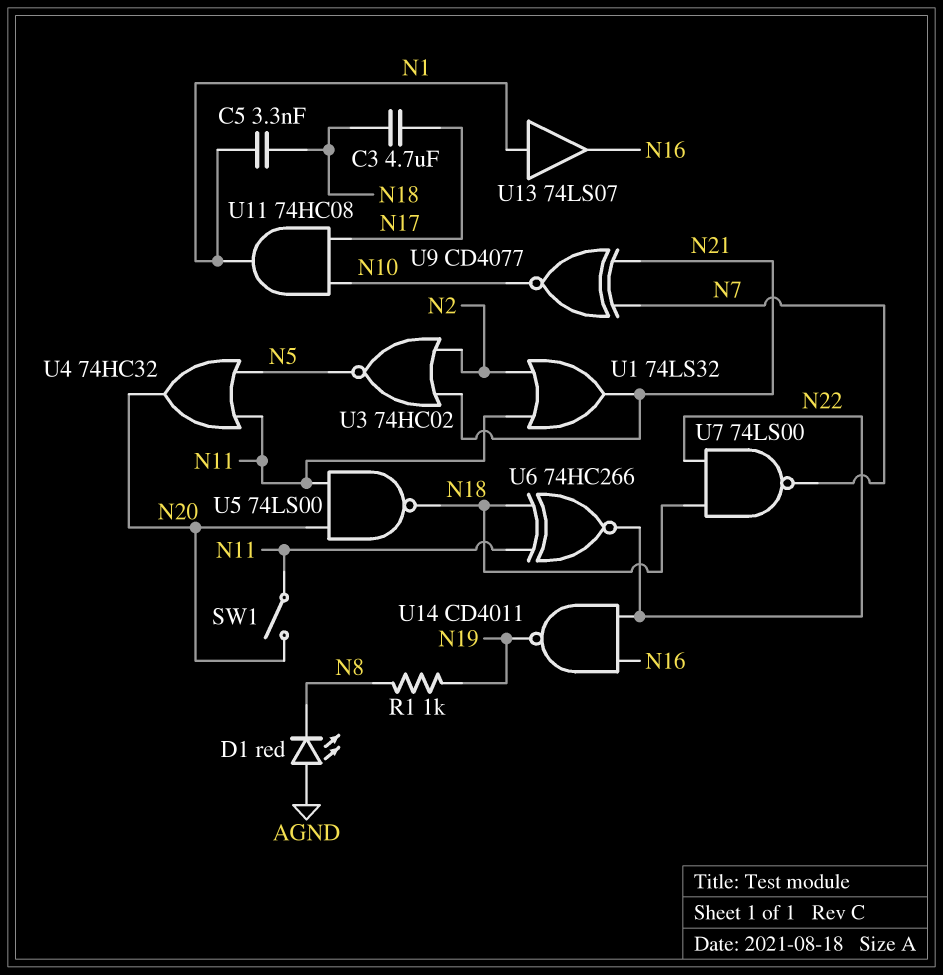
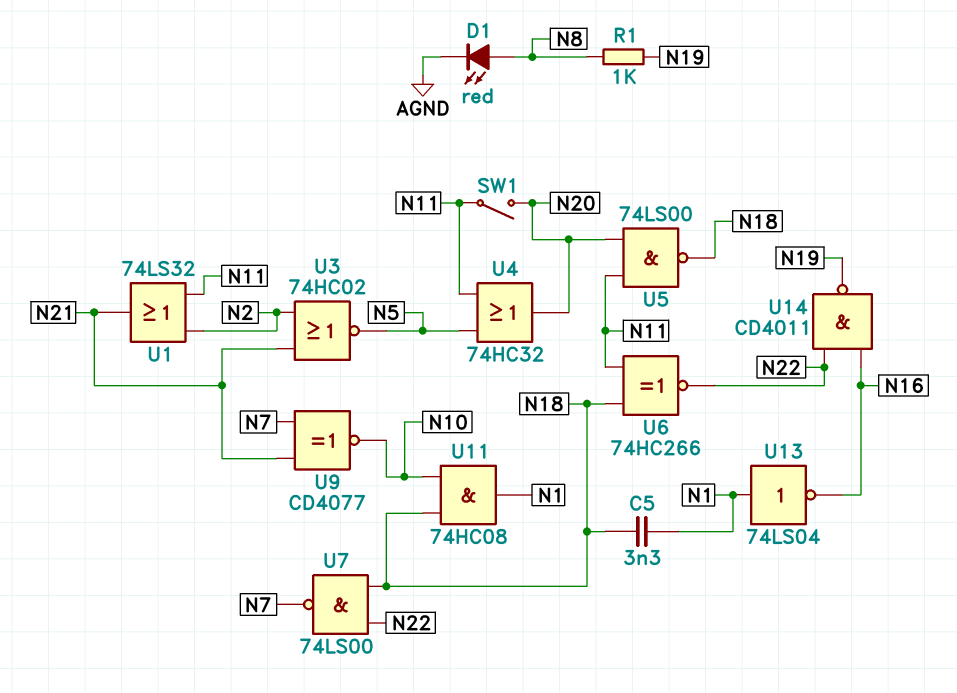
C3: 4.7uF (N17, N18) -> none
D1: LED red (A AGND, K N8) -> LED red (A N8, K AGND)
U11: AND 74HC08 (in N10, in N17, out N1) -> AND 74HC08 (in N10, in N18, out N1)
U13: buffer 74LS07 (in N1, out N16) -> NOT 74LS04 (in N1, out N16)

